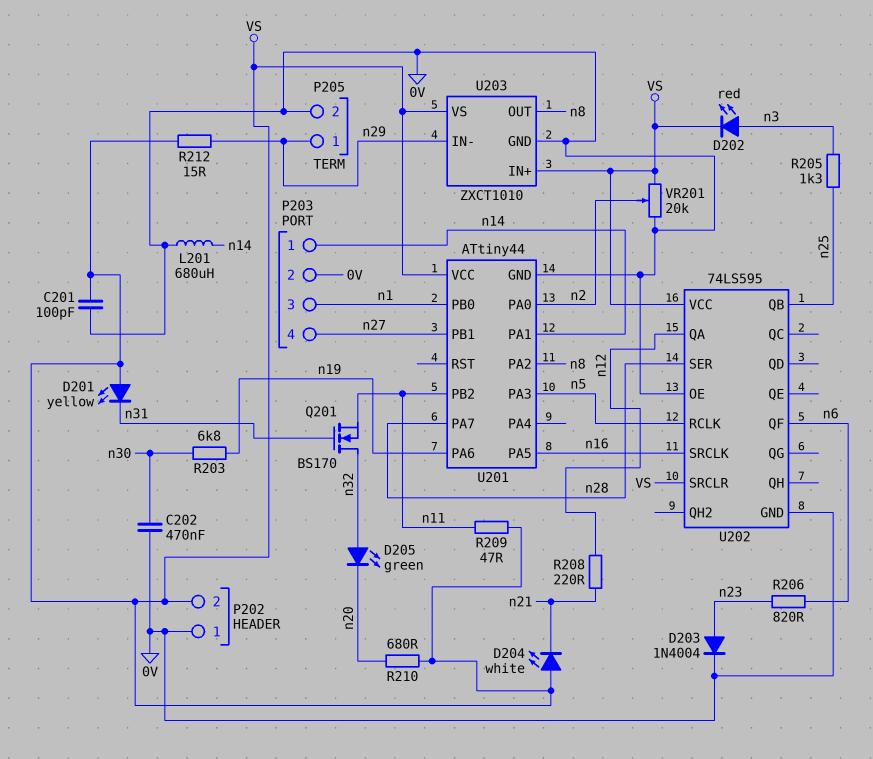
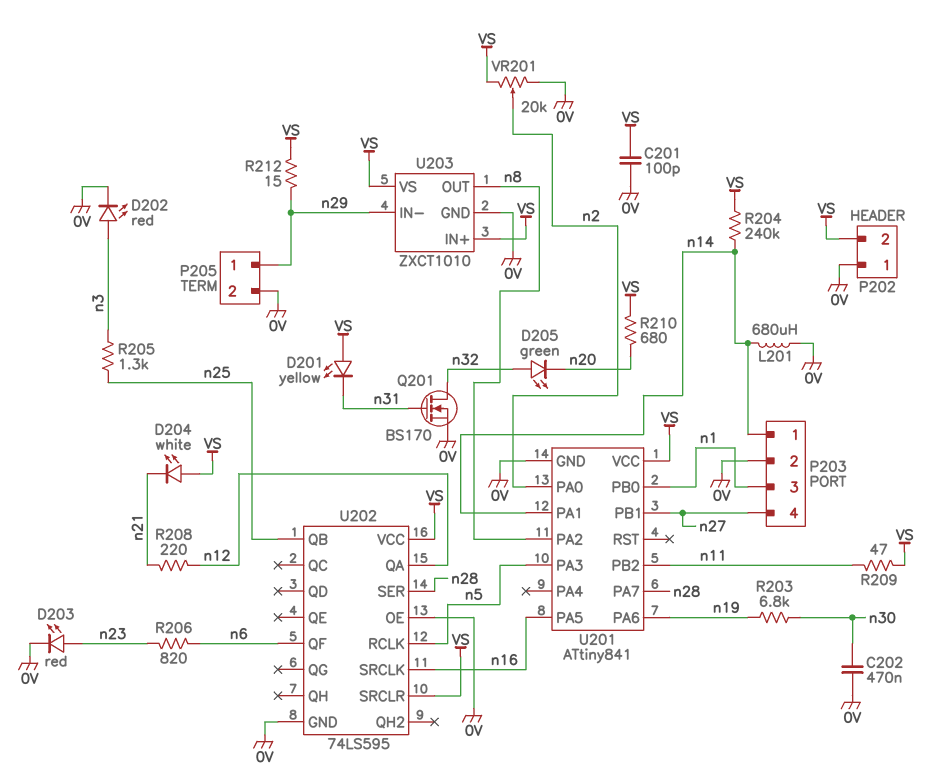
D202: LED red (A n3, K VS) -> LED red (A n3, K 0V)
D203: diode 1N4004 (A n23, K 0V) -> LED red (A n23, K 0V)
Q201: NMOS BS170 (G n31, D n32, S n11) -> NMOS BS170 (G n31, D n32, S 0V)
R204: none -> 240k (VS, n14)
U201: ATtiny44 -> ATtiny841

